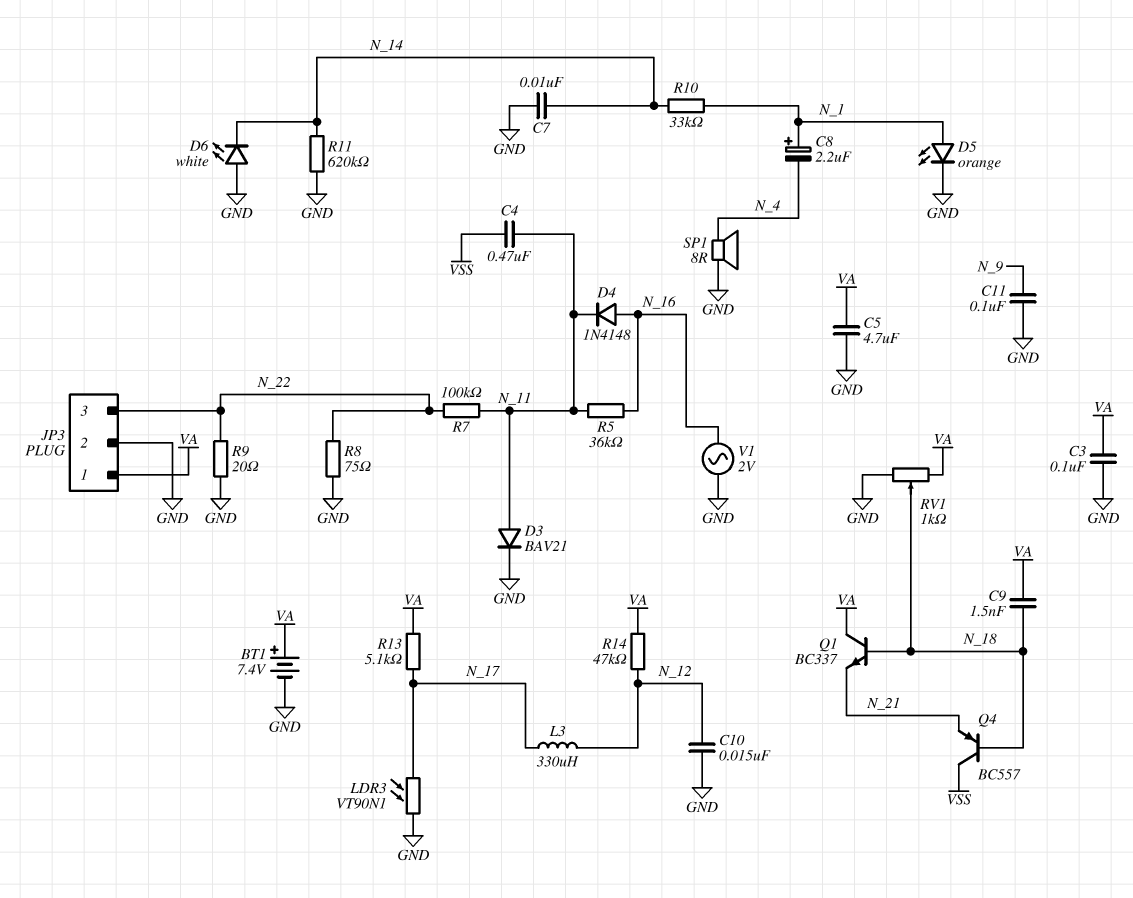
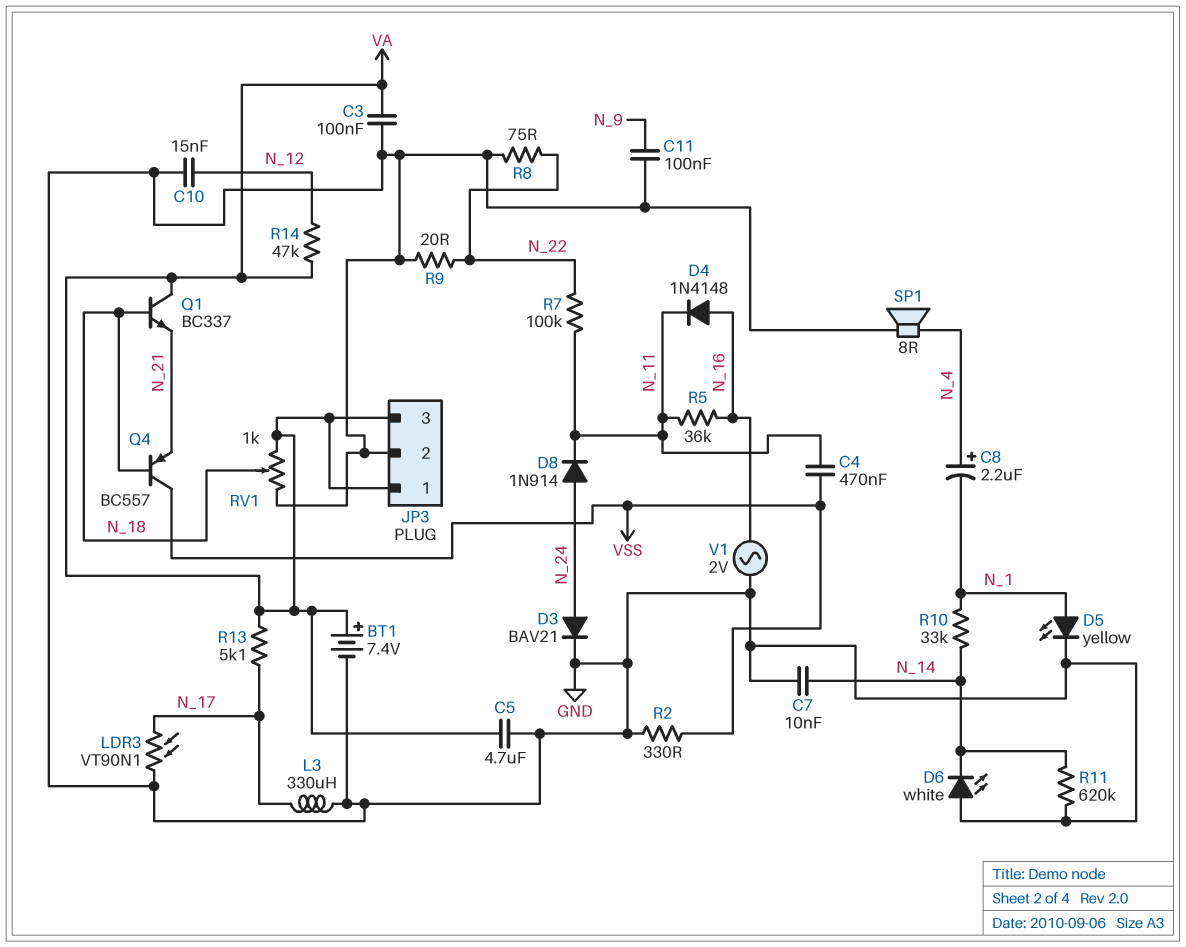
C8: 2.2uF (plus N_1, minus N_4) -> 2.2uF (plus N_4, minus N_1)
C9: 1.5nF (N_18, VA) -> none
D3: diode BAV21 (A N_11, K GND) -> diode BAV21 (A N_24, K GND)
D5: LED orange (A N_1, K GND) -> LED yellow (A N_1, K GND)
D8: none -> diode 1N914 (A N_24, K N_11)
JP3 pin 3: N_22 -> VA
L3: 330uH (N_12, N_17) -> 330uH (GND, N_17)
R2: none -> 330 (GND, VSS)

